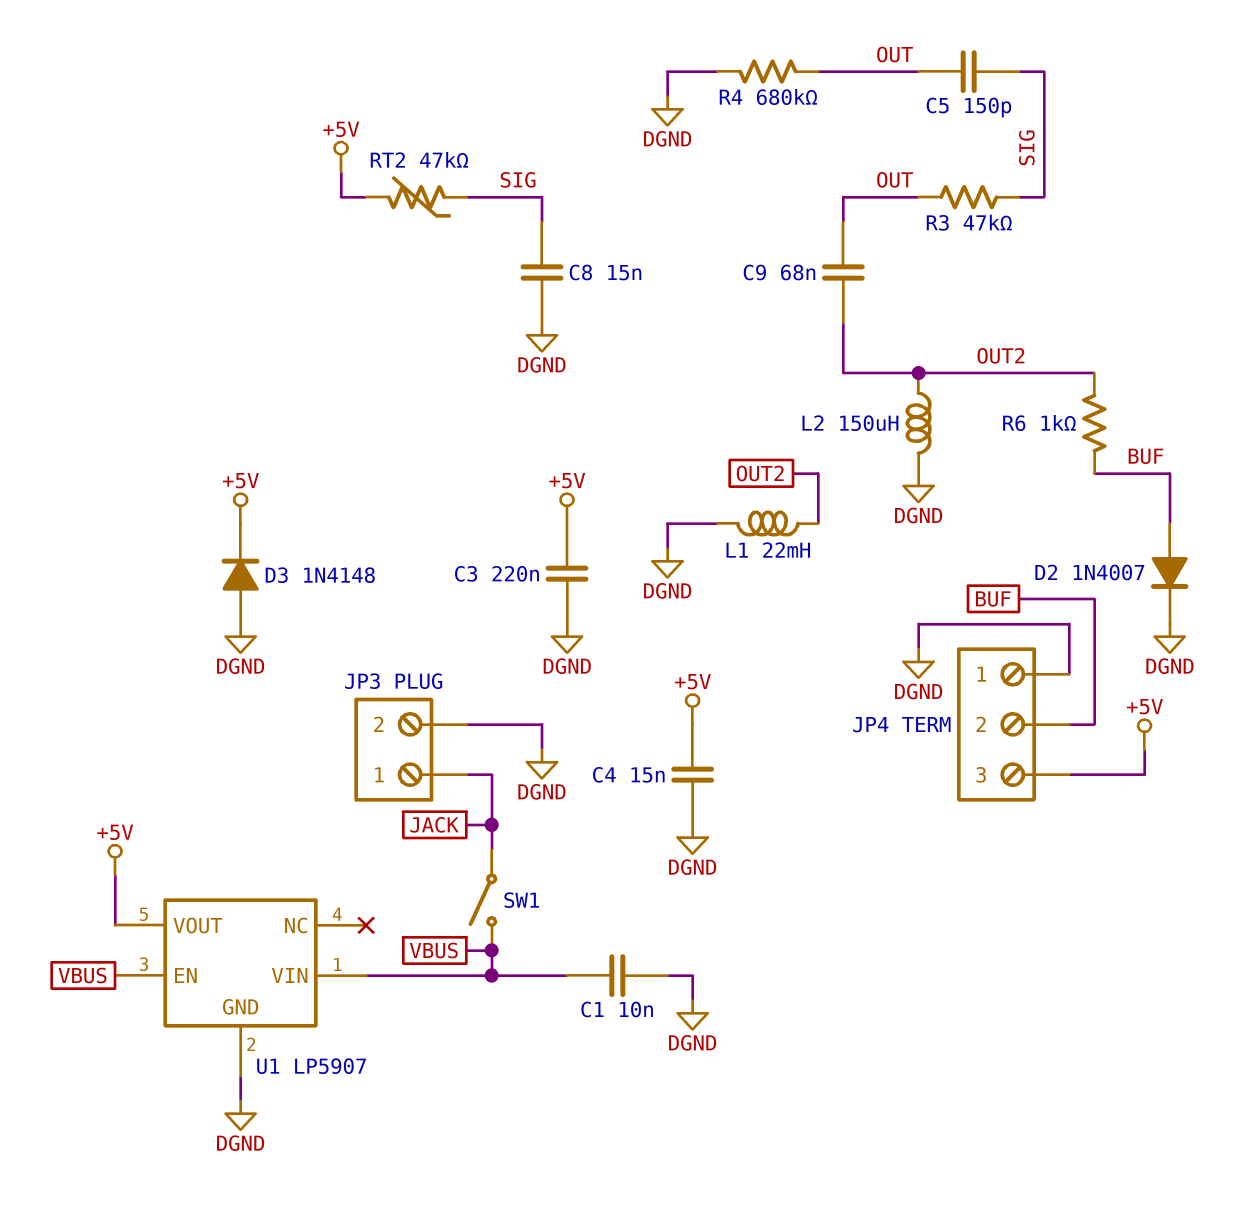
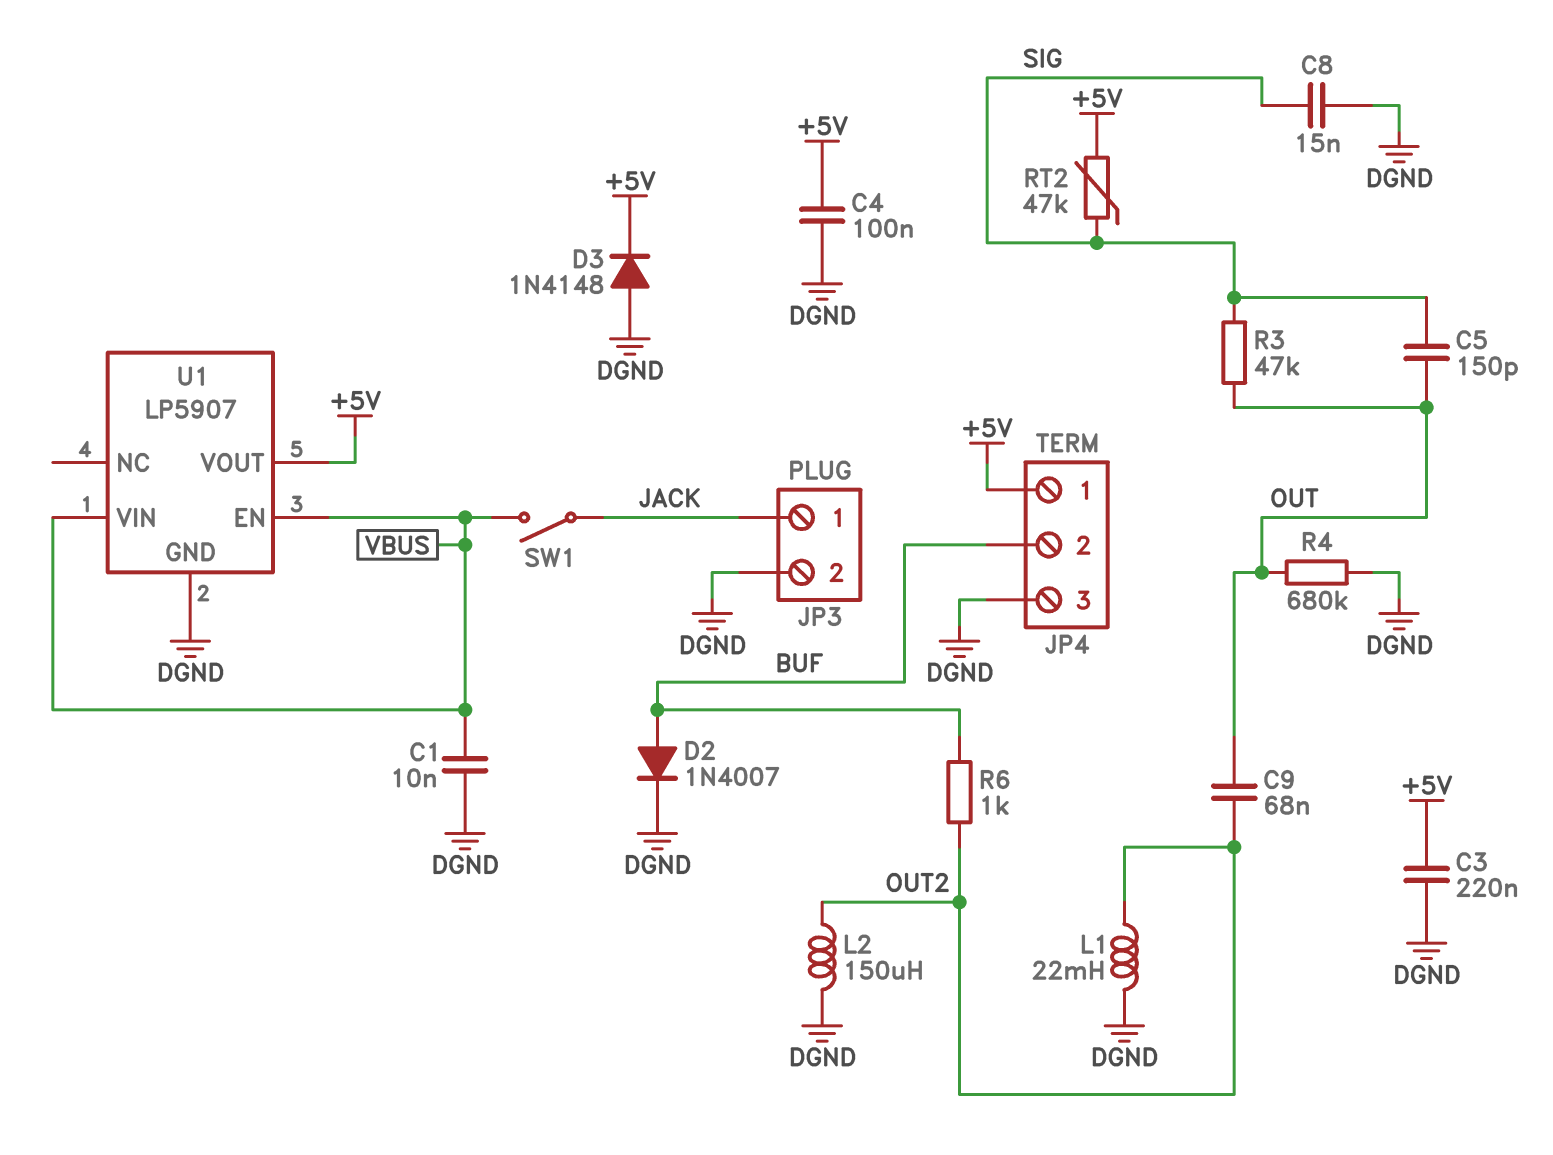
C4: 15nF (+5V, DGND) -> 100nF (+5V, DGND)
JP4 pin 1: DGND -> +5V
JP4 pin 3: +5V -> DGND

